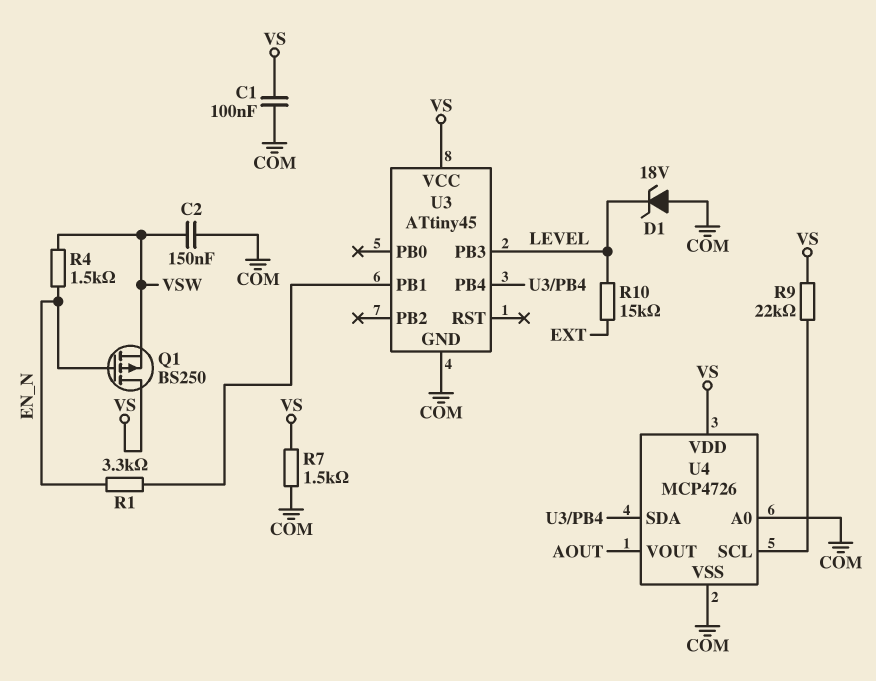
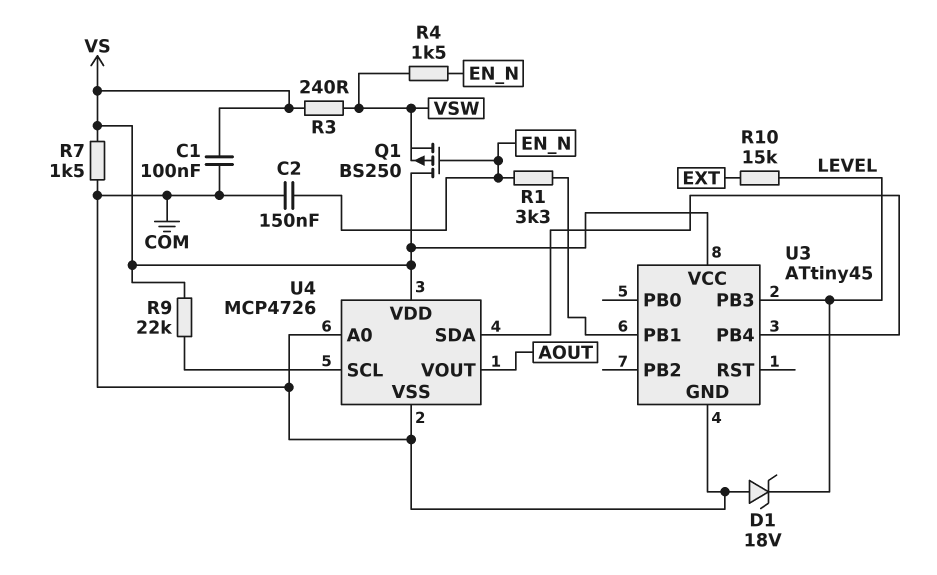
C2: 150nF (COM, VSW) -> 150nF (COM, EN_N)
R3: none -> 240 (VS, VSW)

